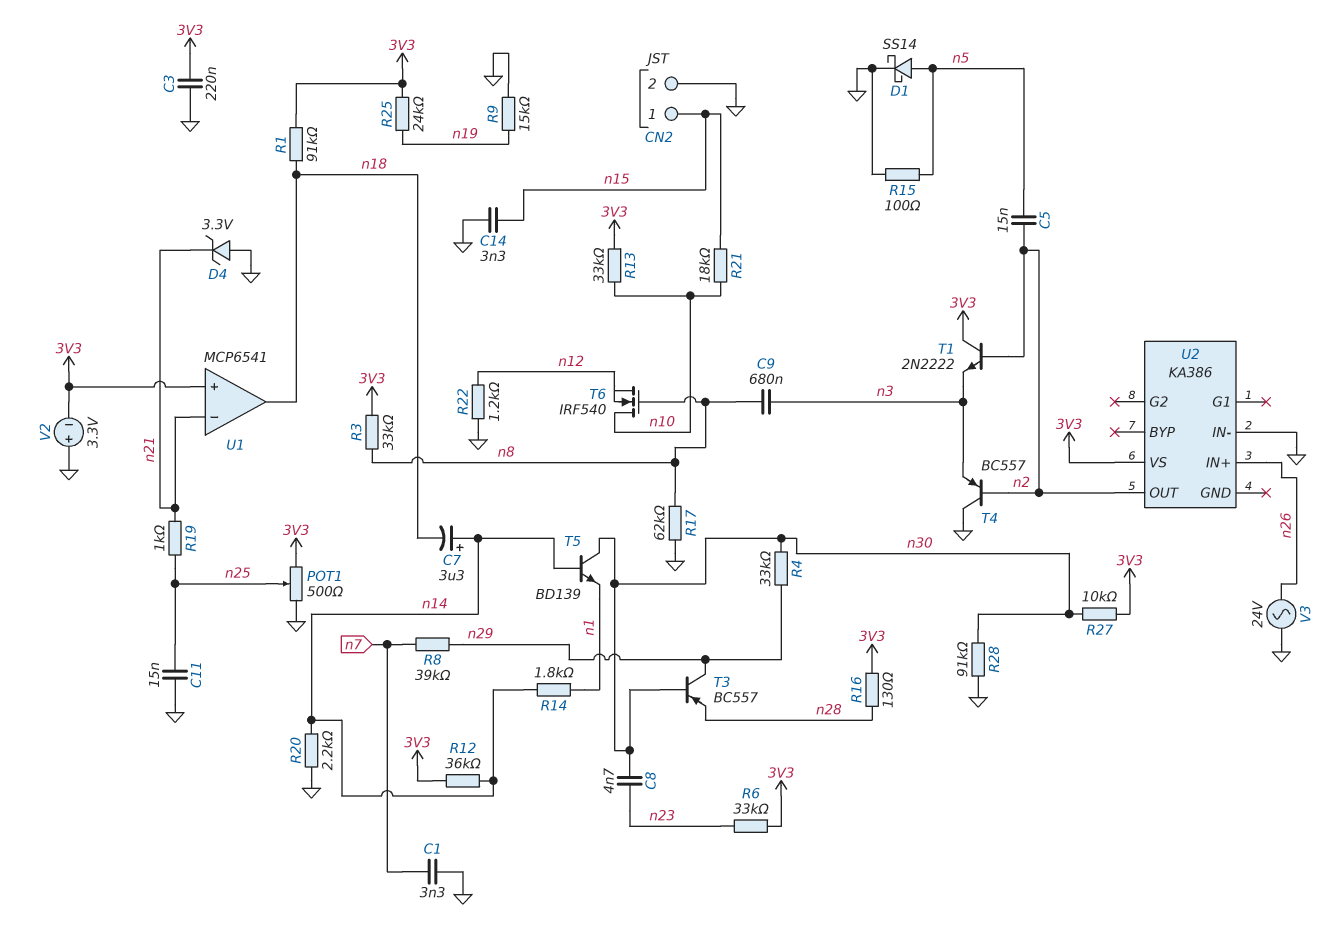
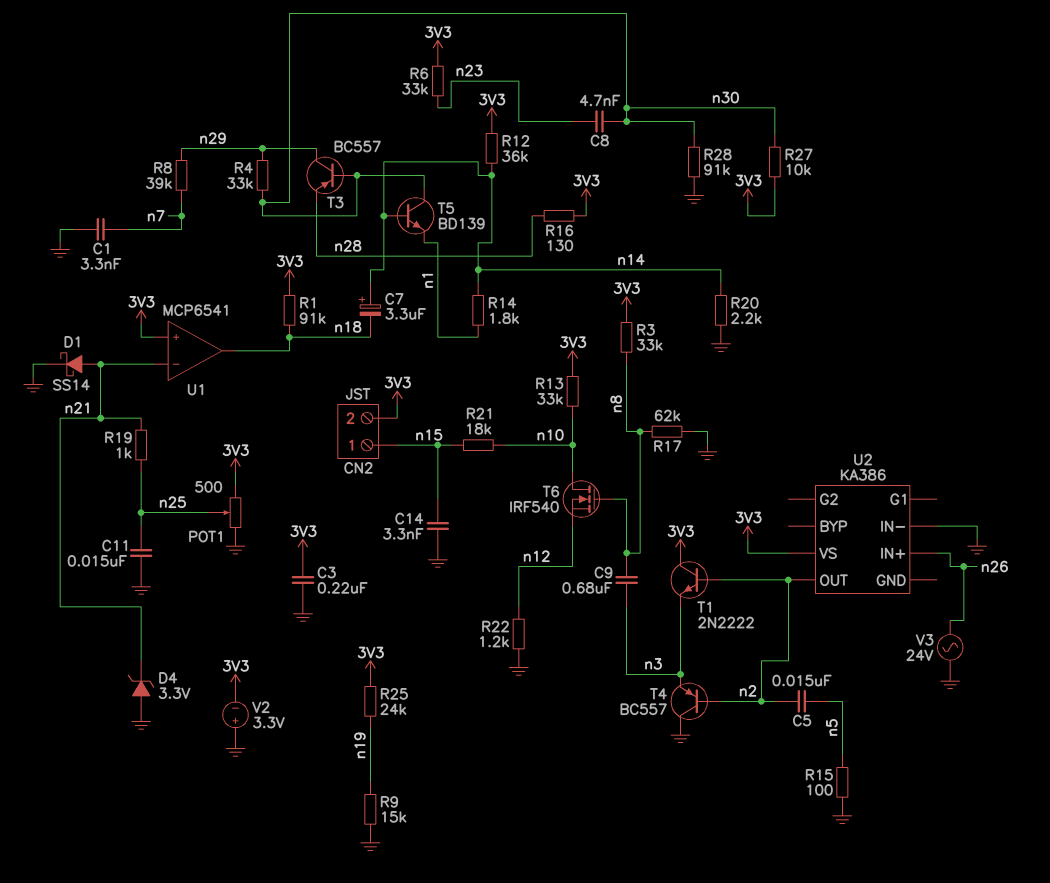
CN2 pin 2: GND -> 3V3
D1: schottky SS14 (A n5, K GND) -> schottky SS14 (A n21, K GND)

